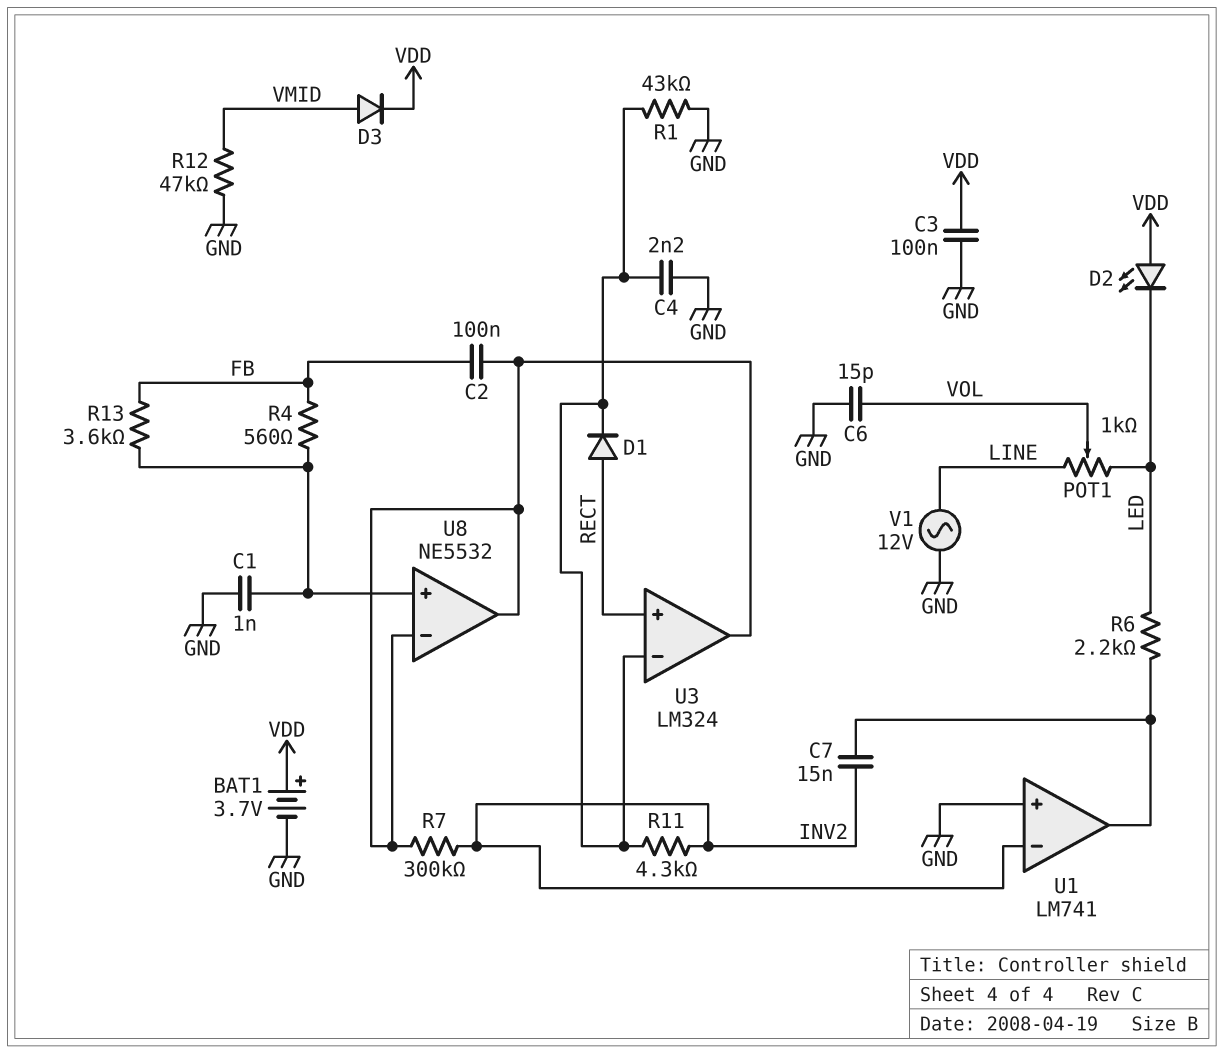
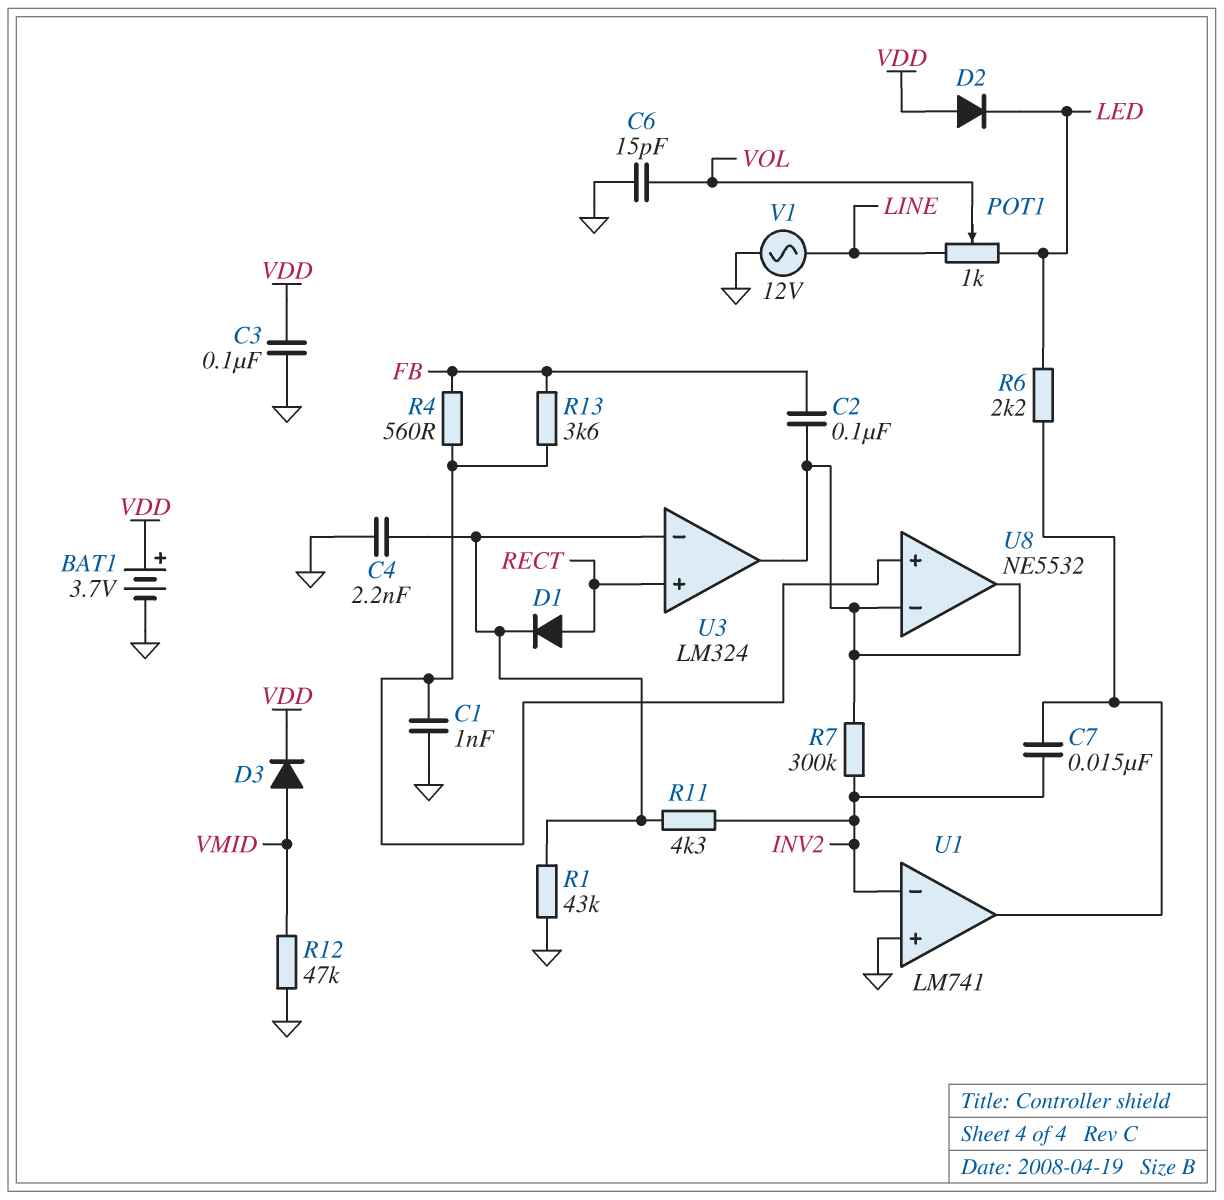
D2: LED (A VDD, K LED) -> diode (A VDD, K LED)

